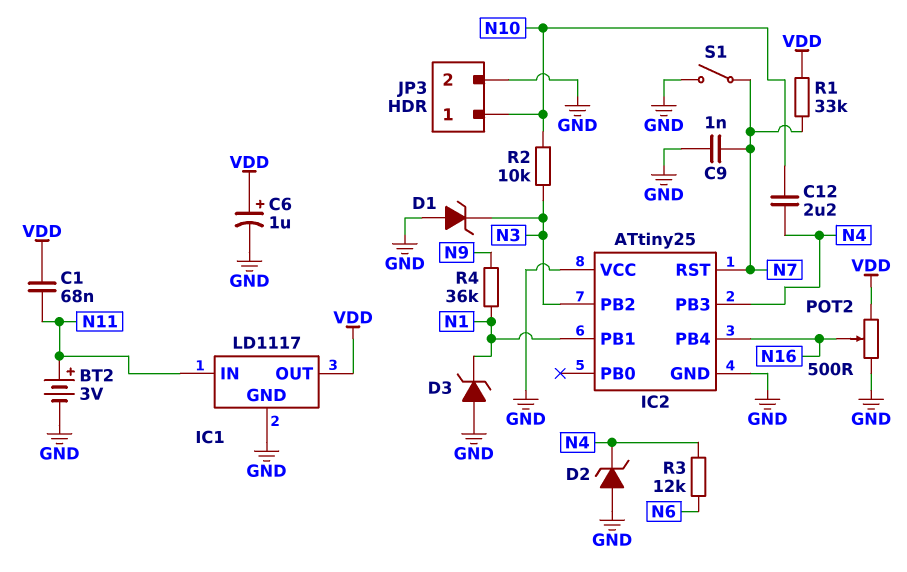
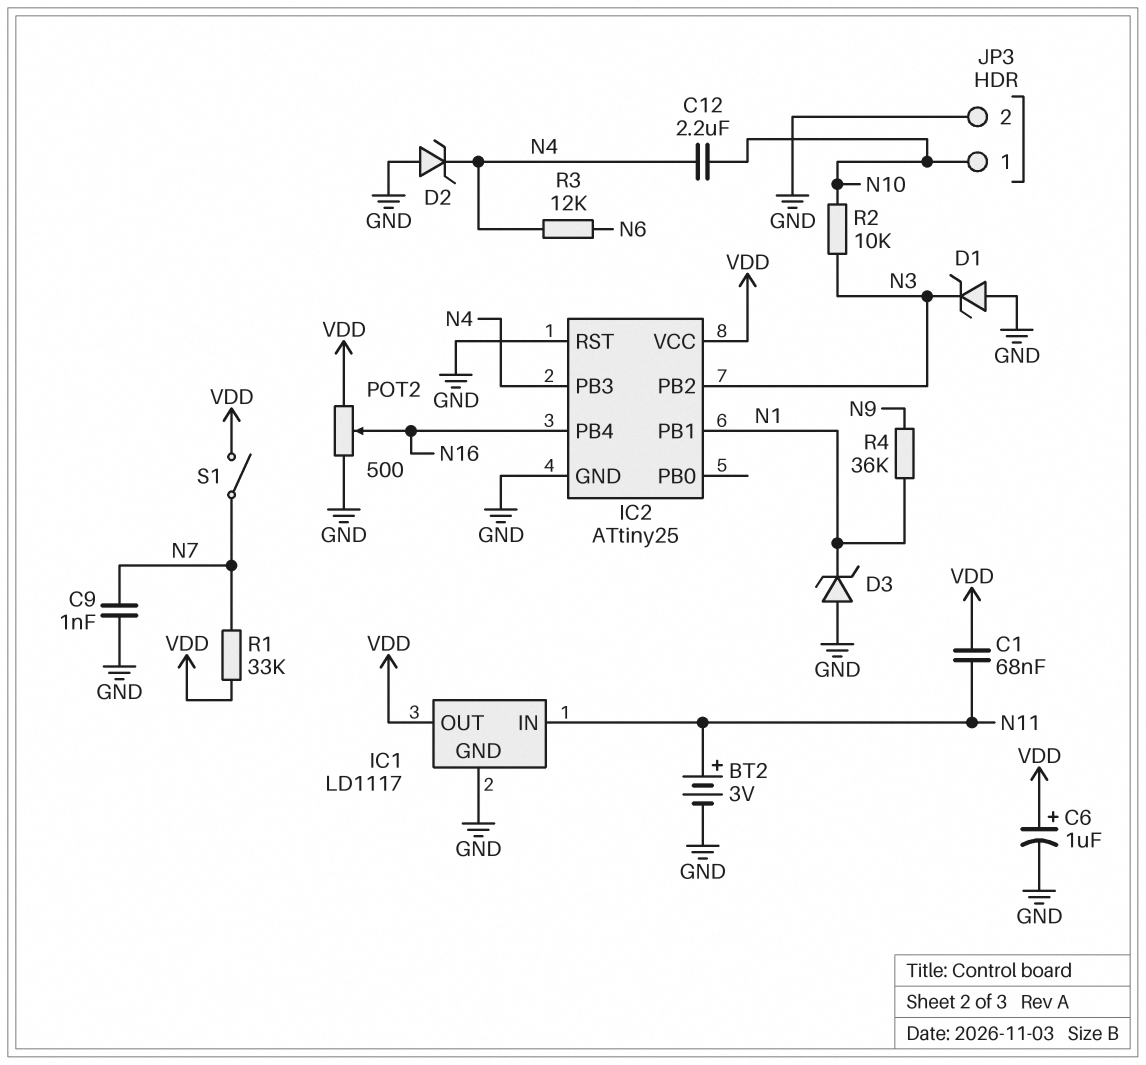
IC2 pin RST: N7 -> GND
IC2 pin VCC: GND -> VDD
S1: switch (GND, N7) -> switch (N7, VDD)

